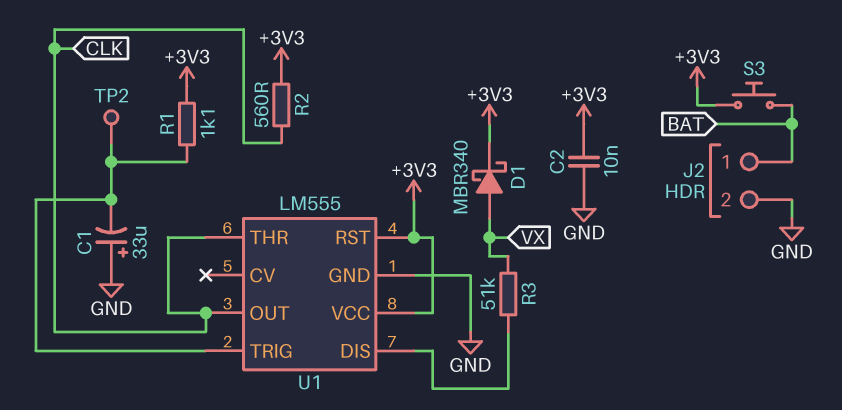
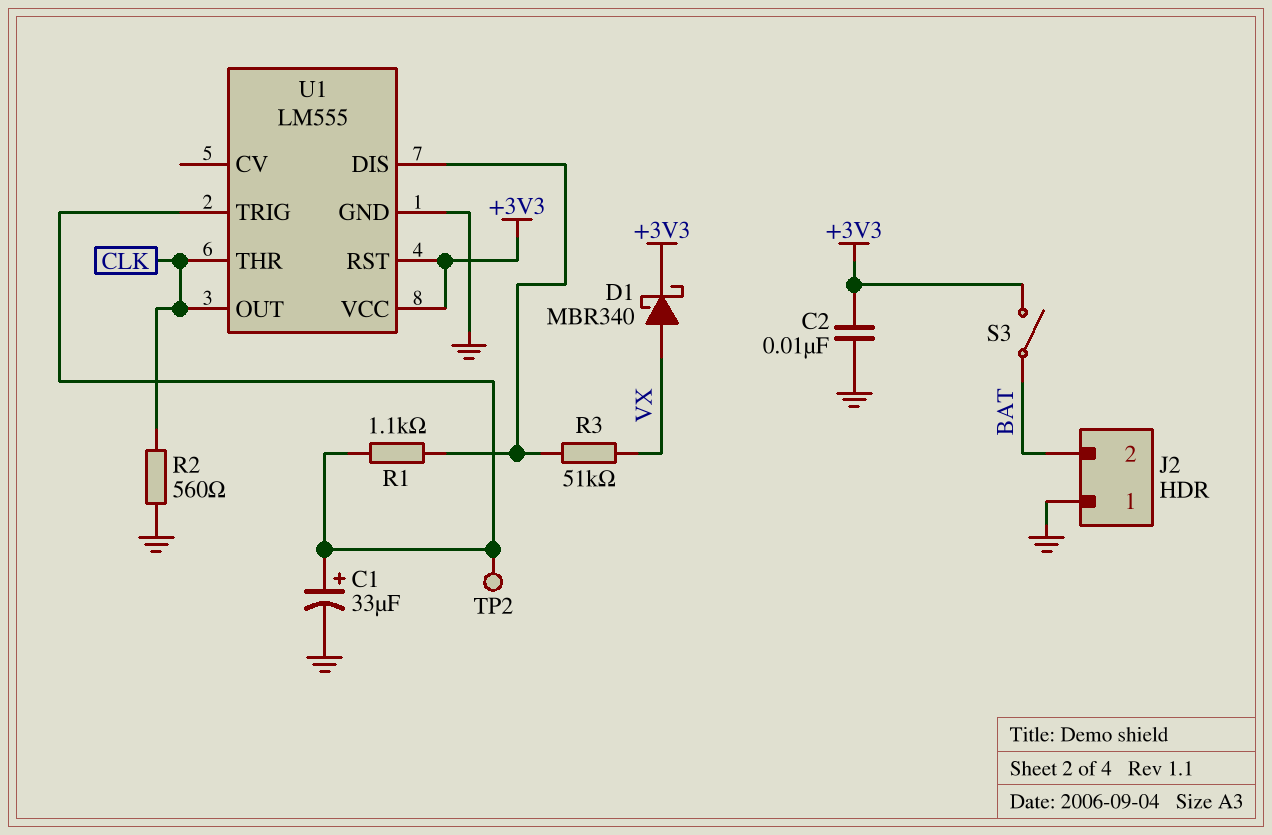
C1: 33uF (plus GND, minus U1/TRIG) -> 33uF (plus U1/TRIG, minus GND)
J2 pin 1: BAT -> GND
J2 pin 2: GND -> BAT
R1: 1.1k (+3V3, U1/TRIG) -> 1.1k (U1/DIS, U1/TRIG)
R2: 560 (+3V3, CLK) -> 560 (CLK, GND)
S3: button (+3V3, BAT) -> switch (+3V3, BAT)

